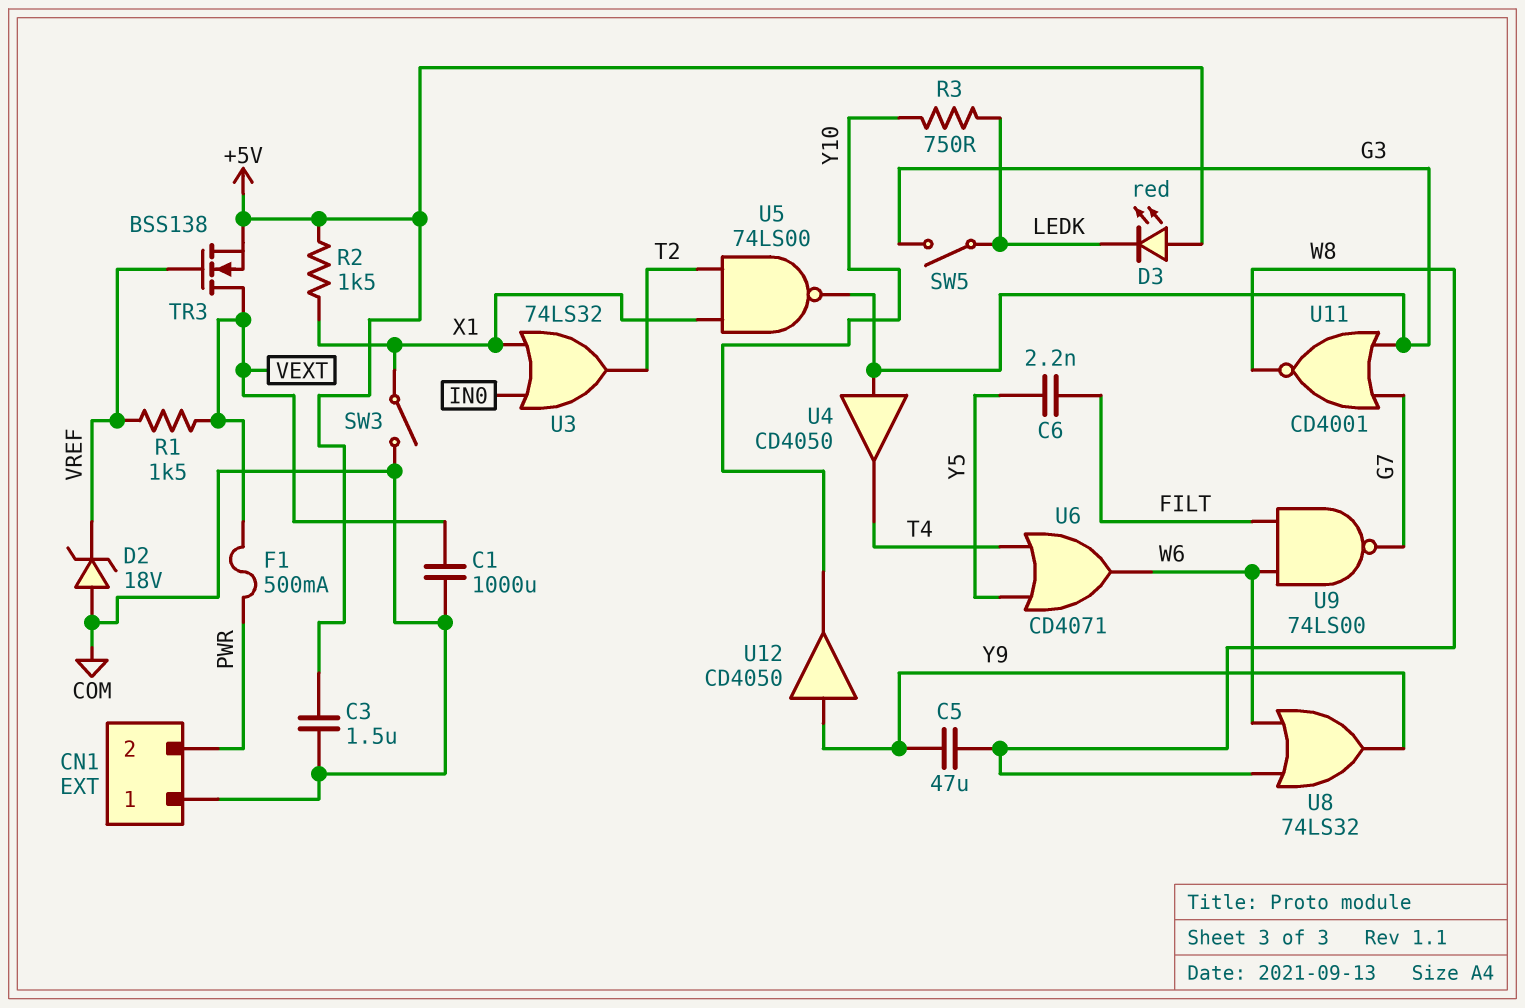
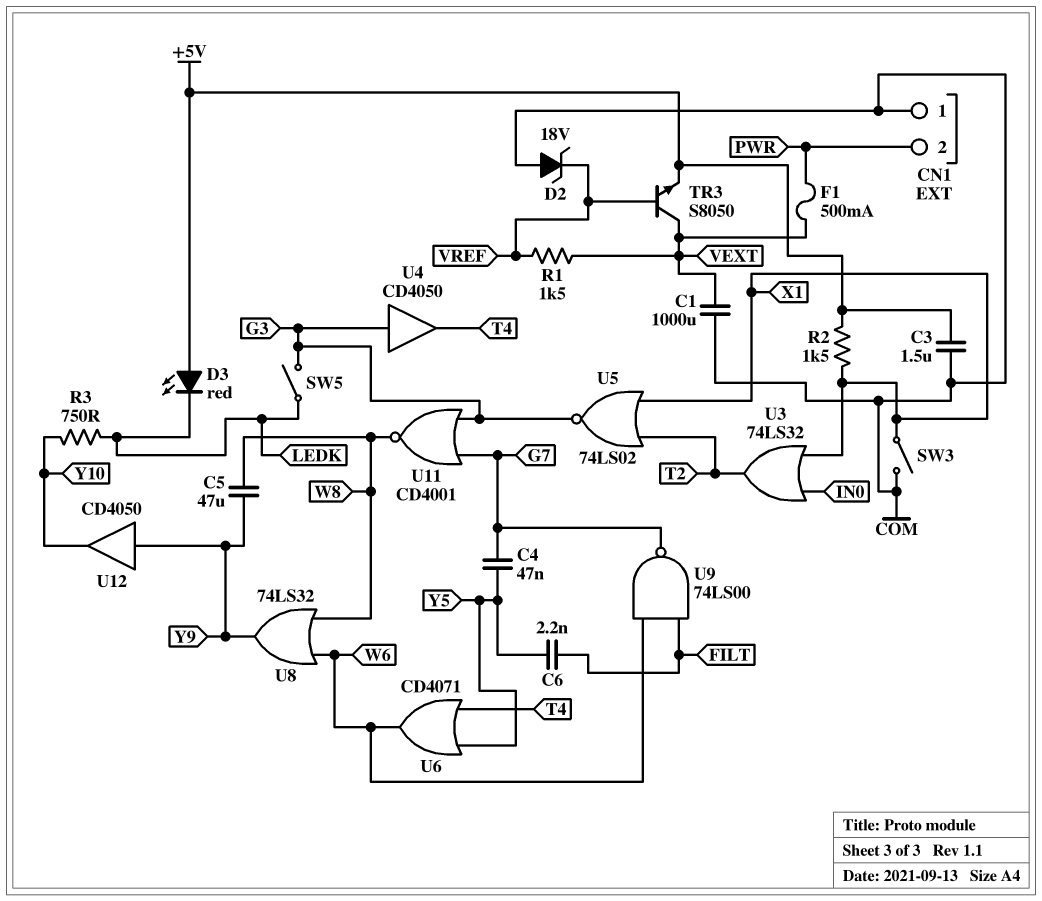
C4: none -> 47nF (G7, Y5)
TR3: NMOS BSS138 (G VREF, D VEXT, S +5V) -> NPN S8050 (B VREF, C VEXT, E +5V)
U5: NAND 74LS00 (in T2, in X1, out G3) -> NOR 74LS02 (in T2, in X1, out G3)

